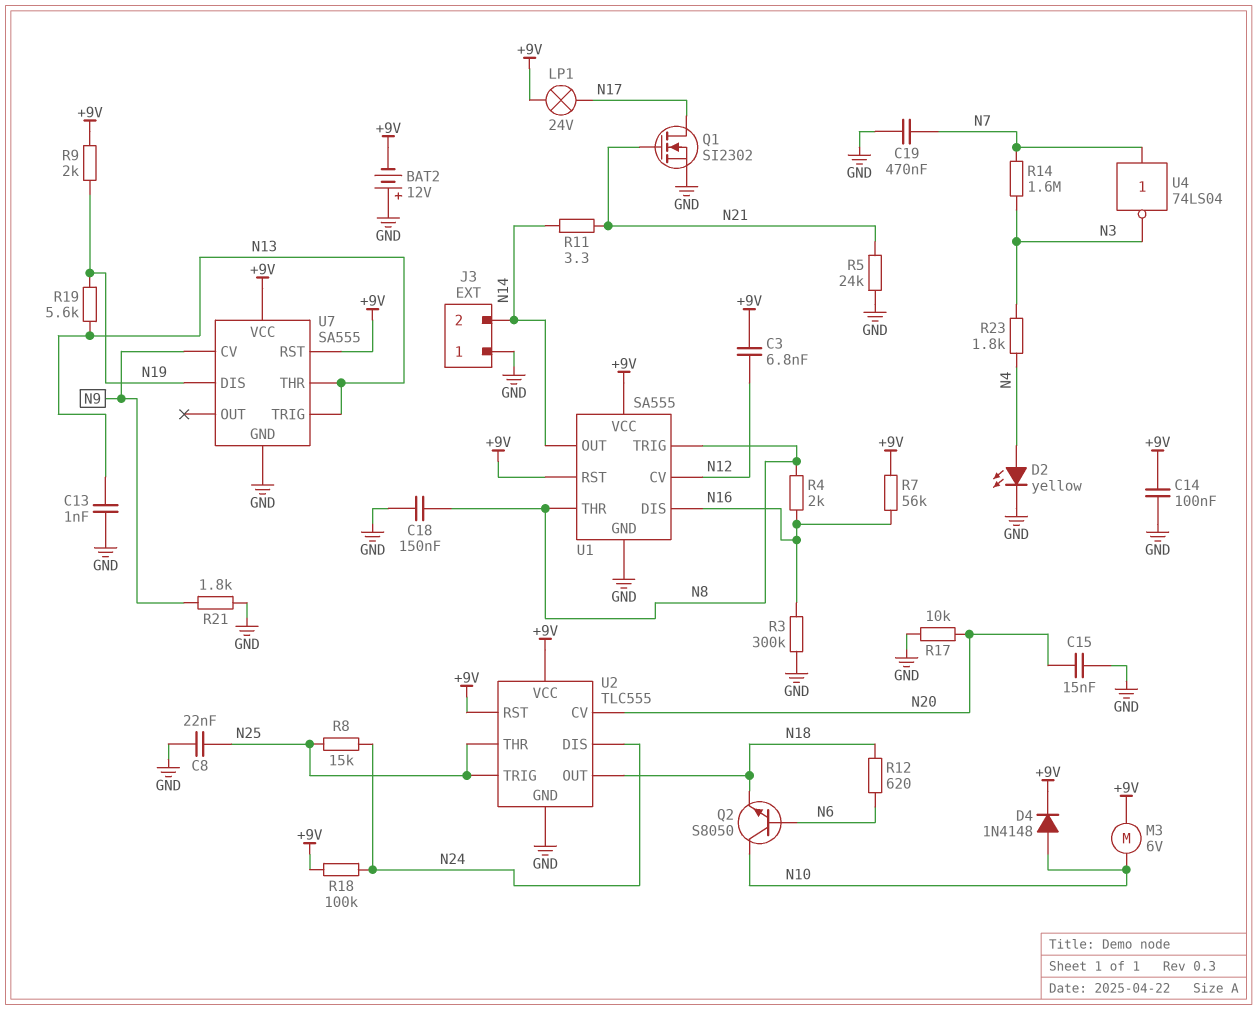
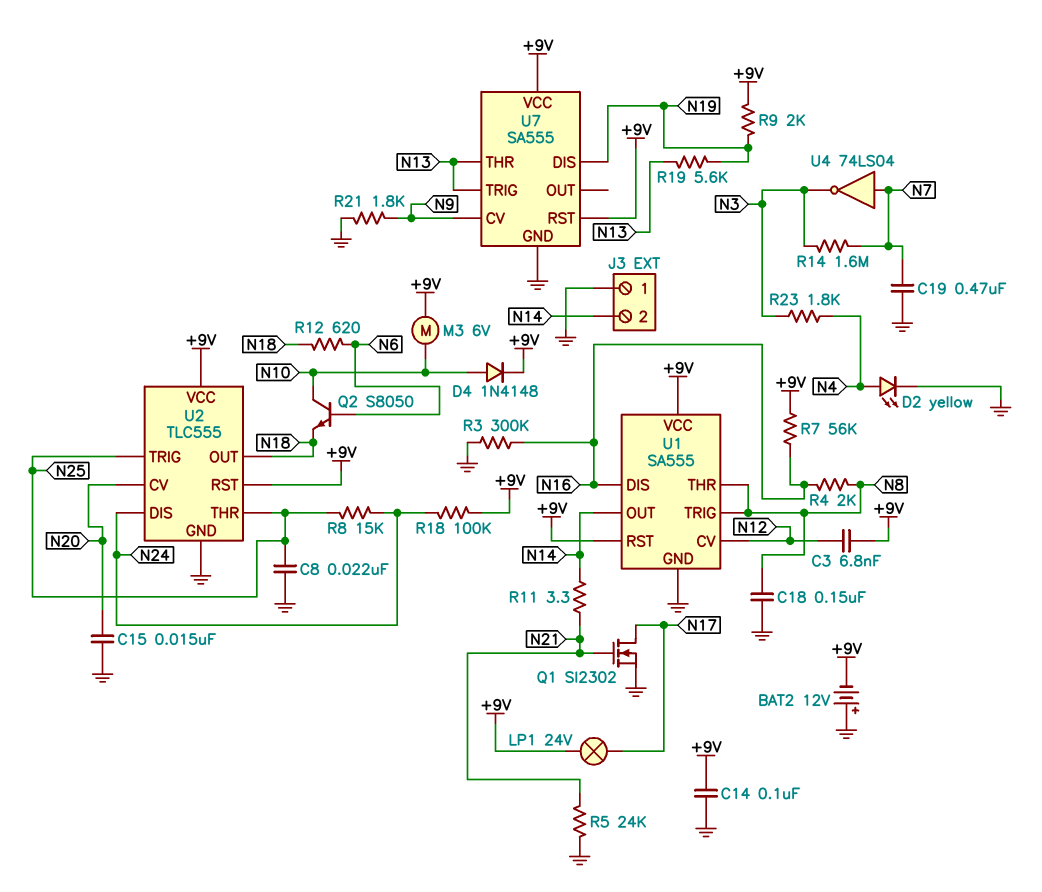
C13: 1nF (GND, N13) -> none
R17: 10k (GND, N20) -> none

